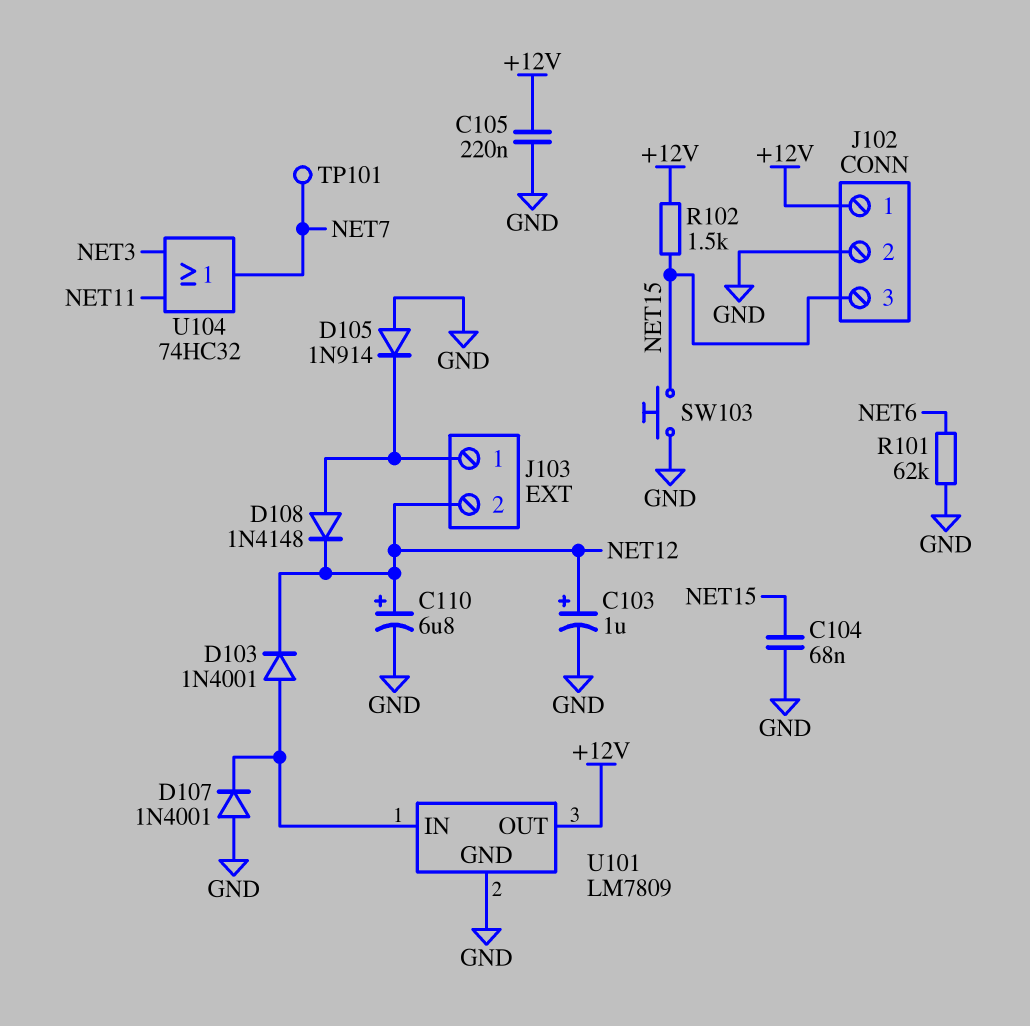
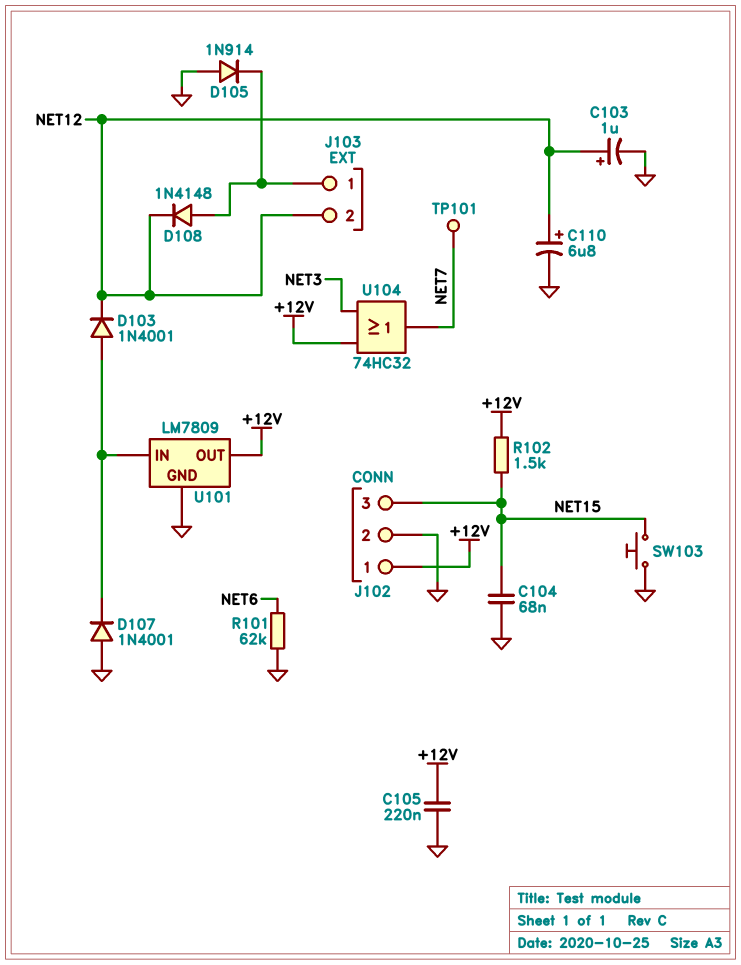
U104: OR 74HC32 (in NET3, in NET11, out NET7) -> OR 74HC32 (in +12V, in NET3, out NET7)

